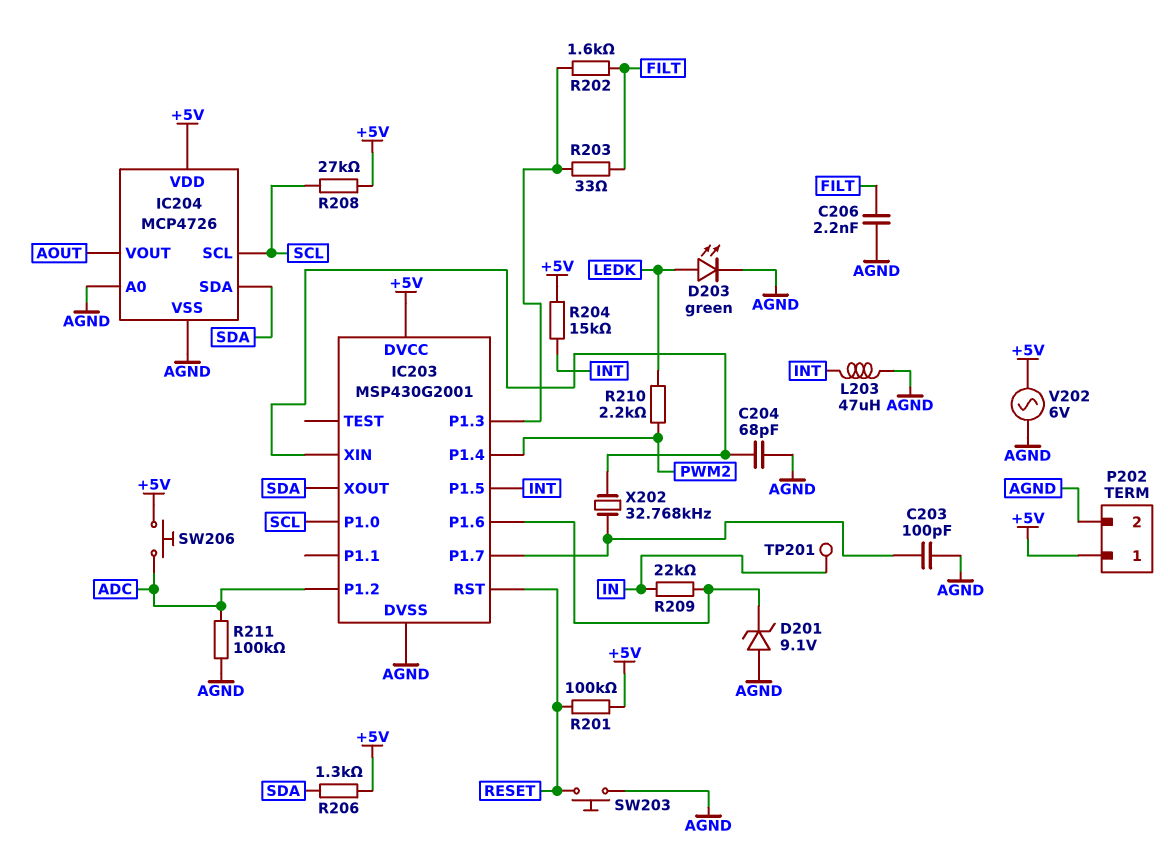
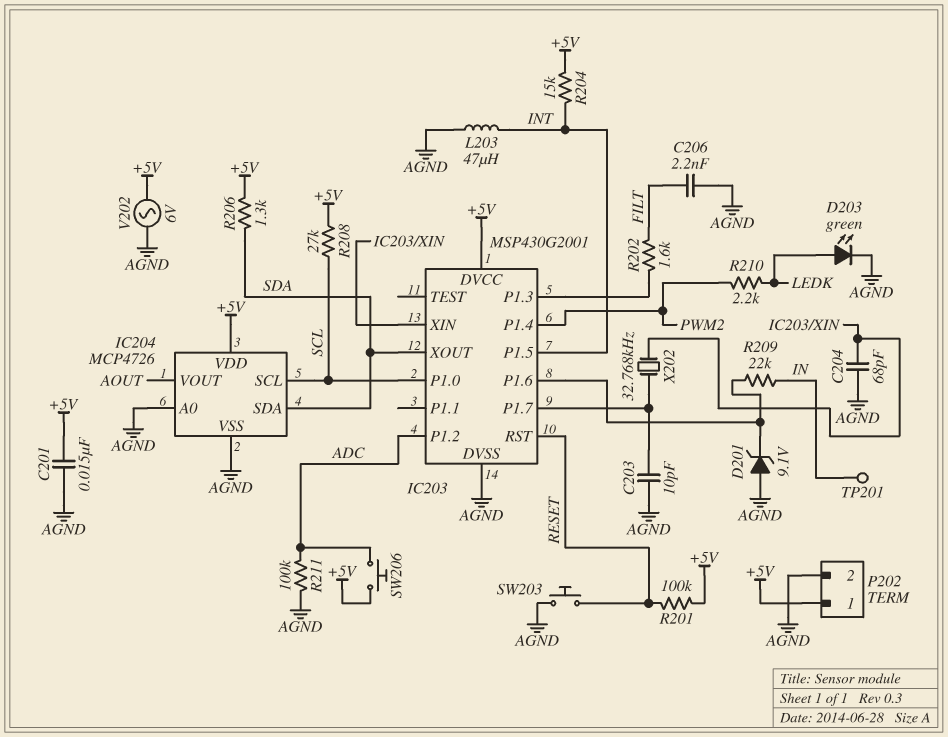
C201: none -> 15nF (+5V, AGND)
C203: 100pF (AGND, IC203/P1.7) -> 10pF (AGND, IC203/P1.7)
R203: 33 (FILT, IC203/P1.3) -> none

